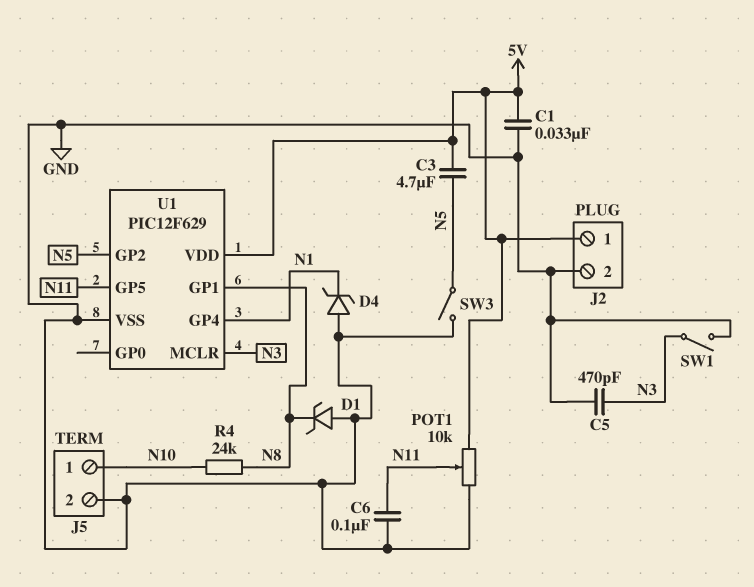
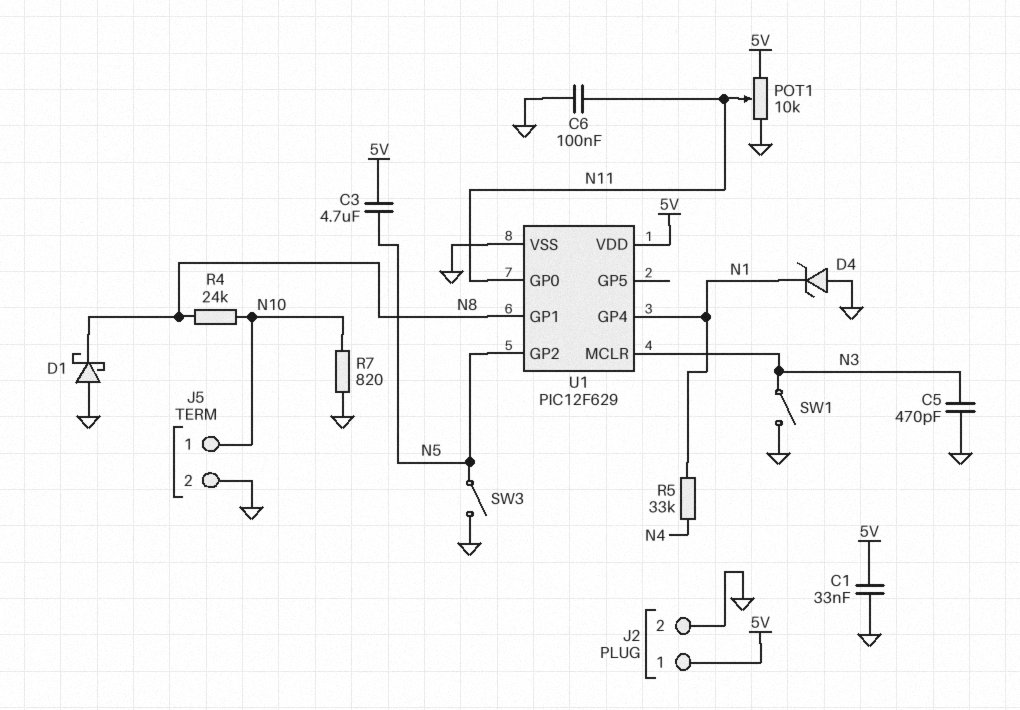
D1: zener (A GND, K N8) -> schottky (A GND, K N8)
R5: none -> 33k (N1, N4)
R7: none -> 820 (GND, N10)
U1 pin GP0: none -> N11
U1 pin GP5: N11 -> none

